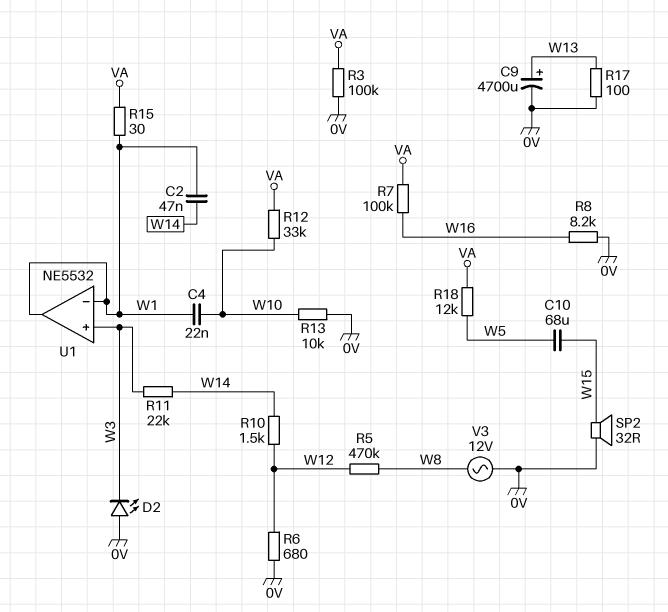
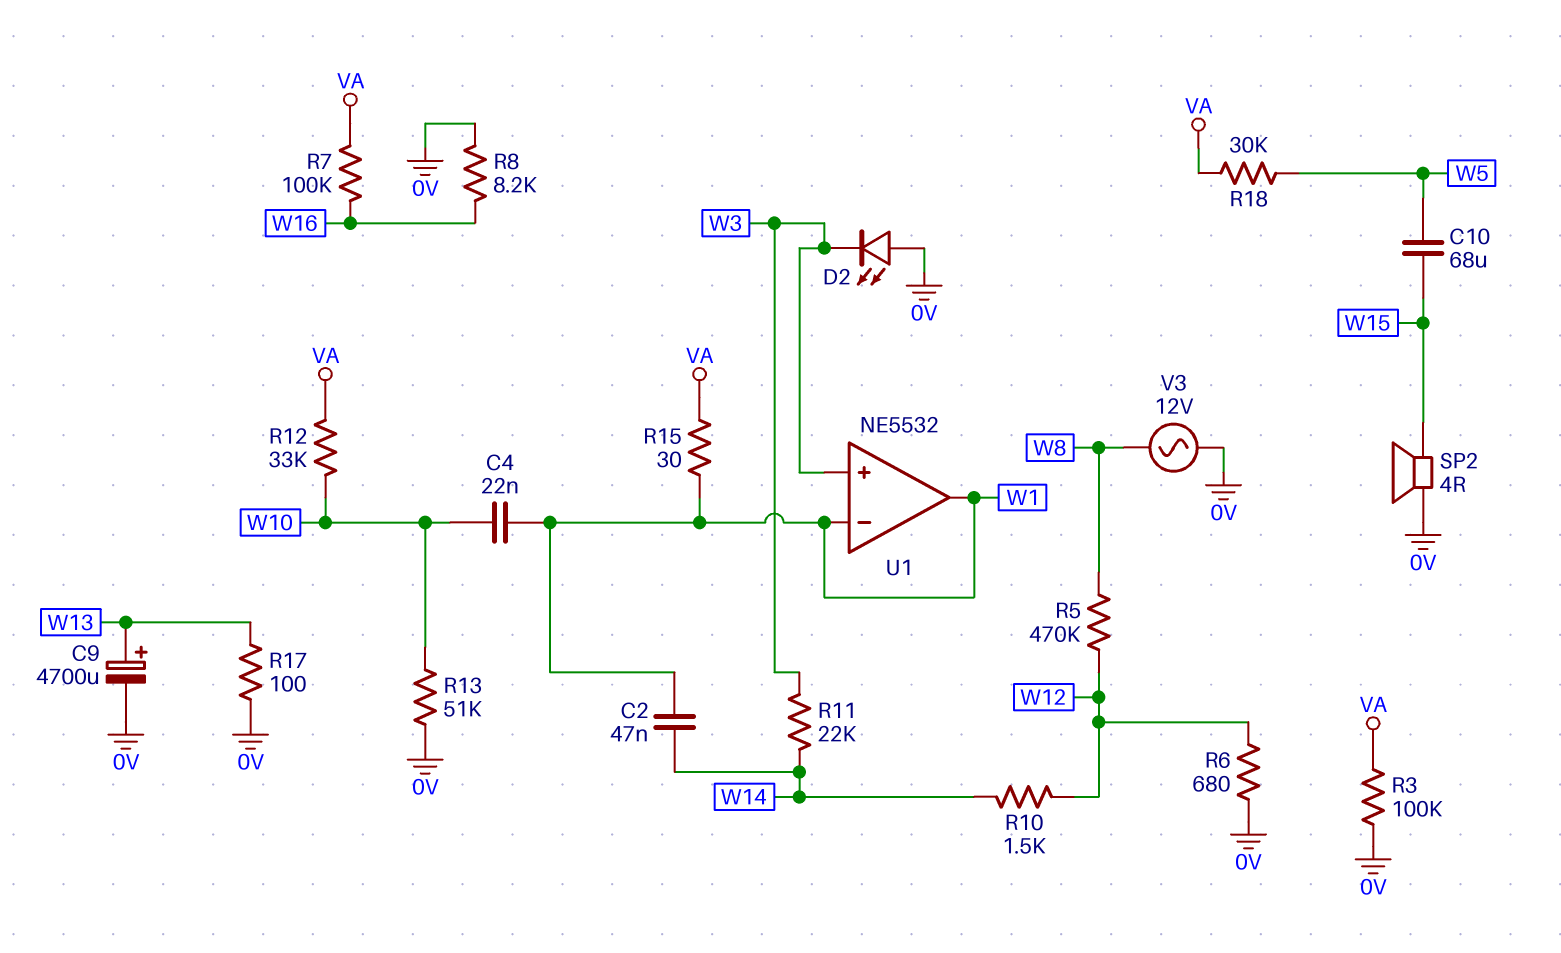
R13: 10k (0V, W10) -> 51k (0V, W10)
R18: 12k (VA, W5) -> 30k (VA, W5)
SP2: speaker 32R (0V, W15) -> speaker 4R (0V, W15)

